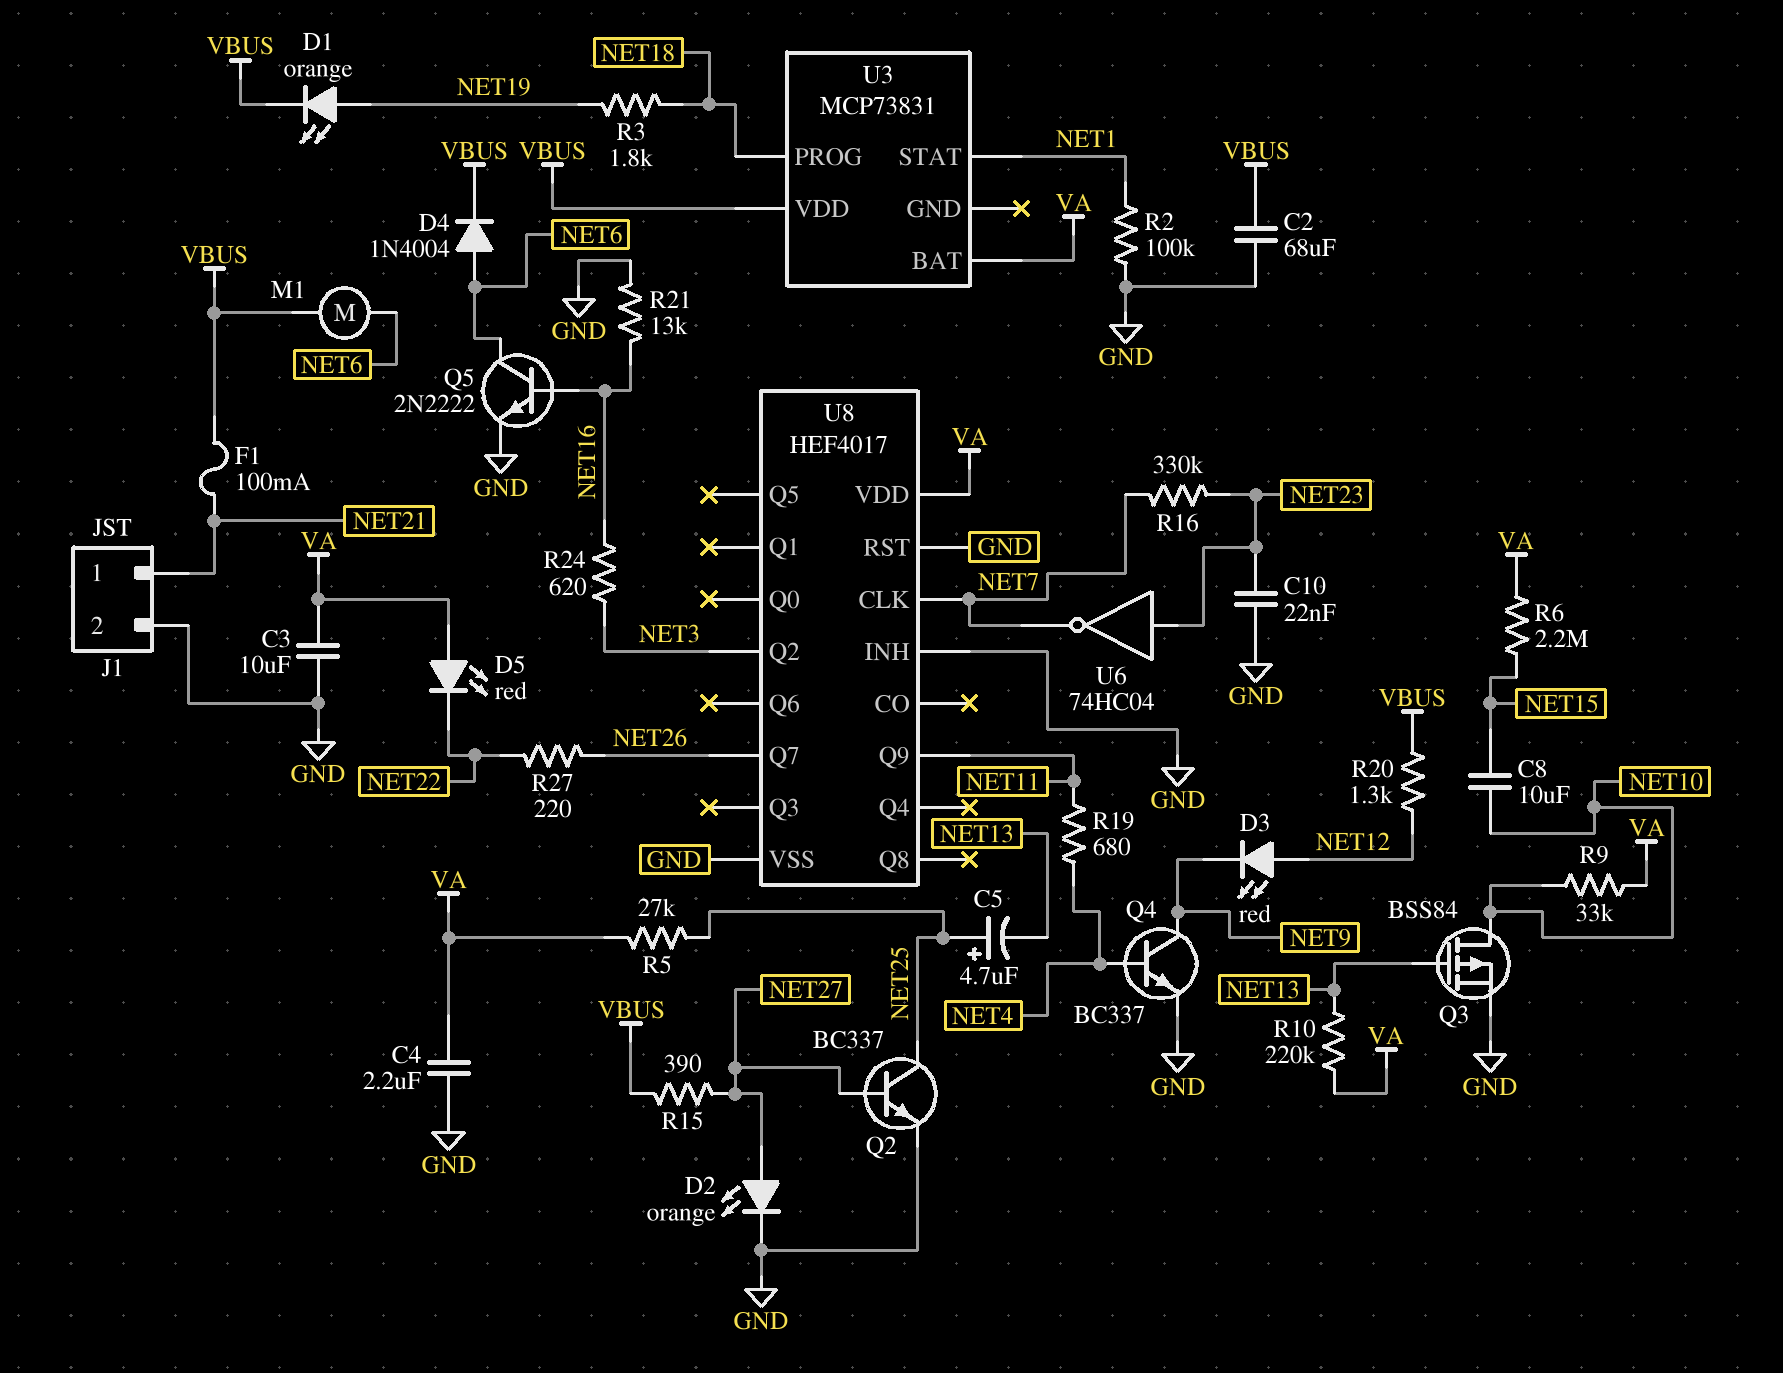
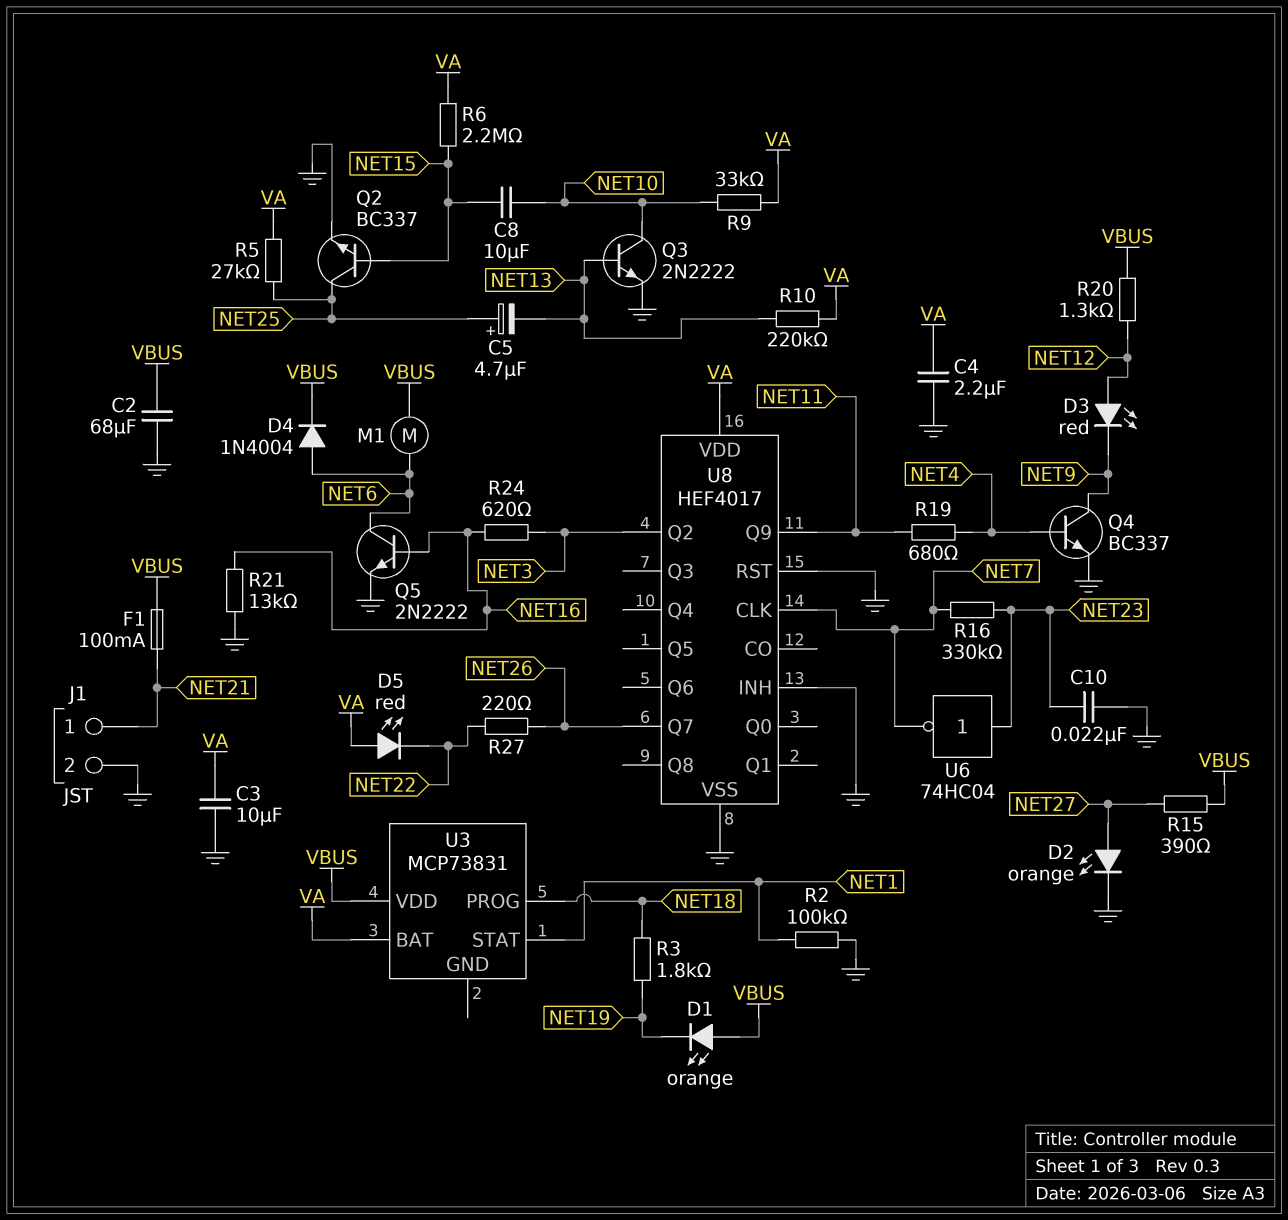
D1: LED orange (A NET19, K VBUS) -> LED orange (A VBUS, K NET19)
Q2: NPN BC337 (B NET27, C NET25, E GND) -> NPN BC337 (B NET15, C NET25, E GND)
Q3: PMOS BSS84 (G NET13, D NET10, S GND) -> NPN 2N2222 (B NET13, C NET10, E GND)

